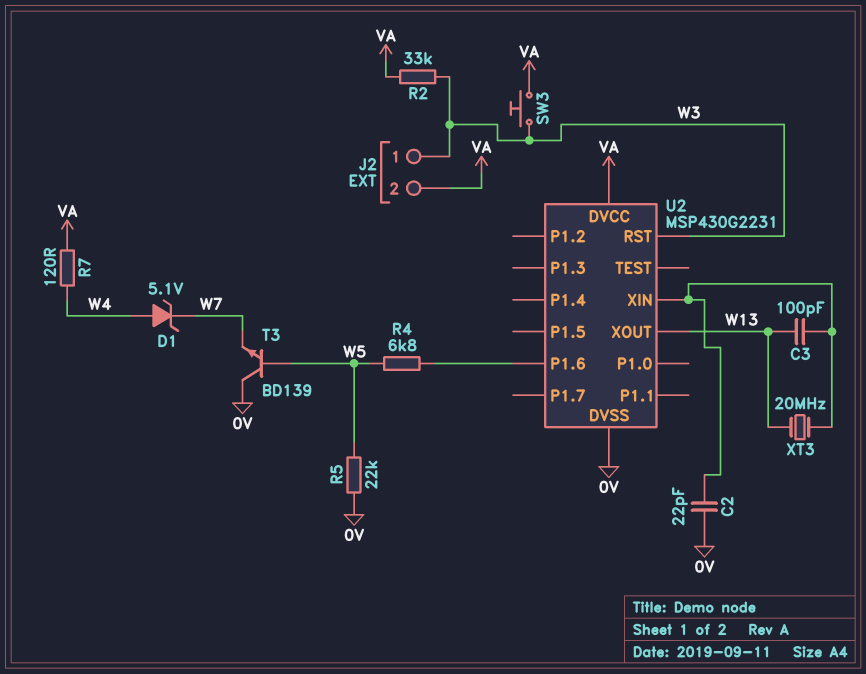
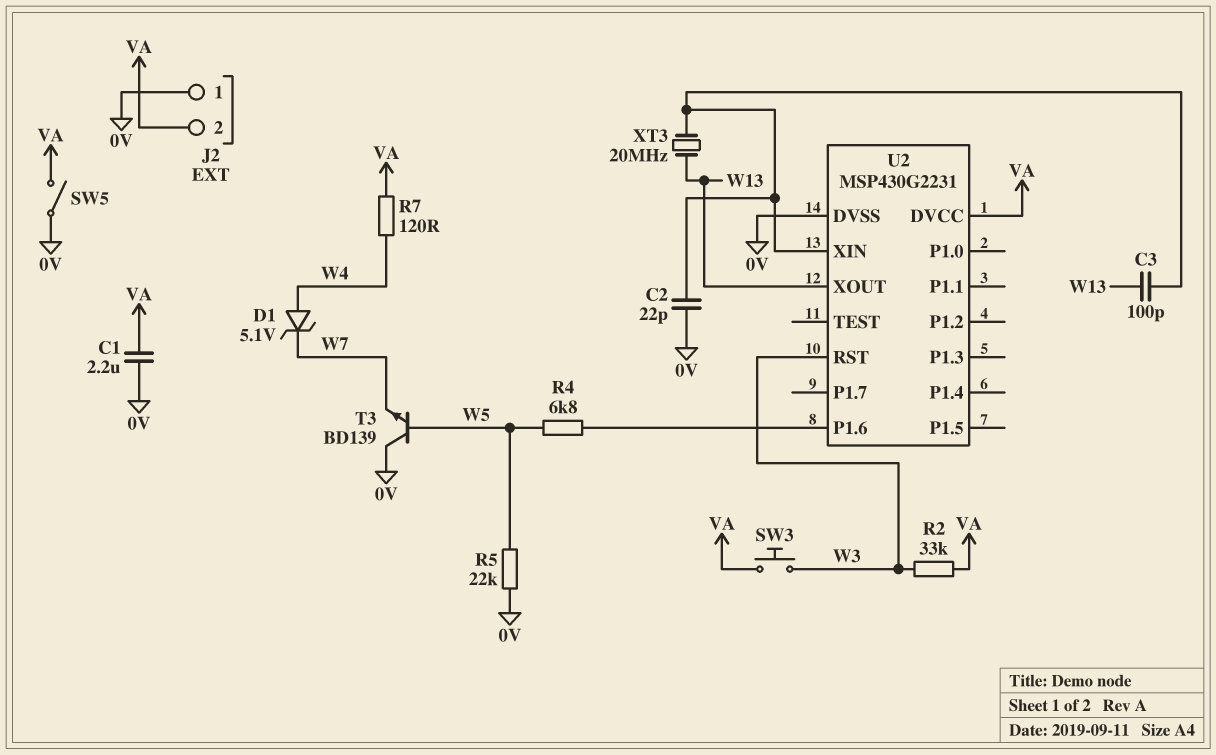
C1: none -> 2.2uF (0V, VA)
J2 pin 1: W3 -> 0V
SW5: none -> switch (0V, VA)

